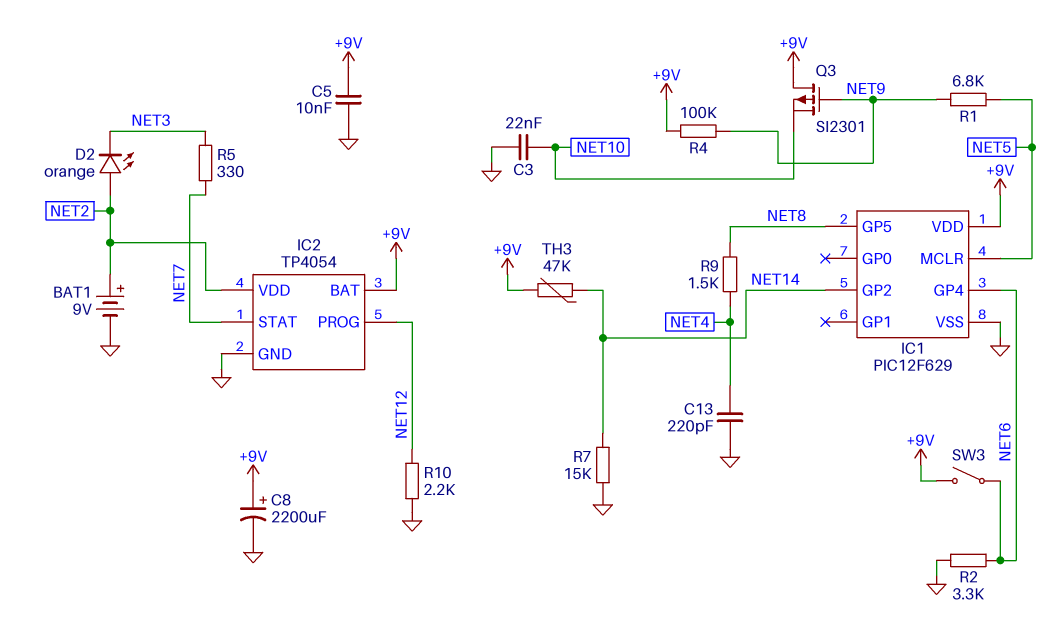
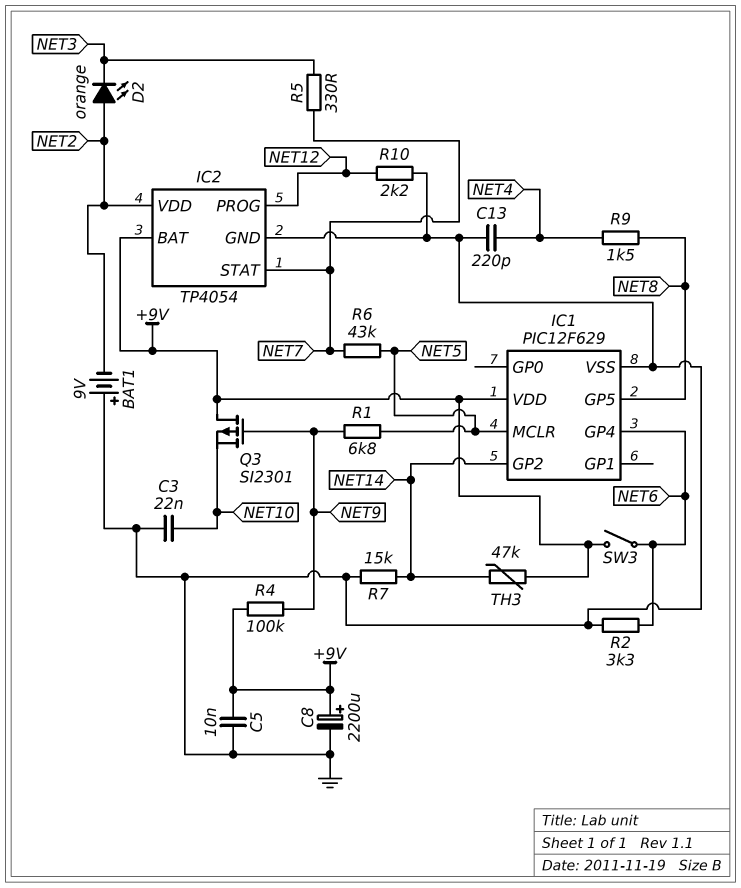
BAT1: 9V (plus NET2, minus GND) -> 9V (plus GND, minus NET2)
R6: none -> 43k (NET5, NET7)

